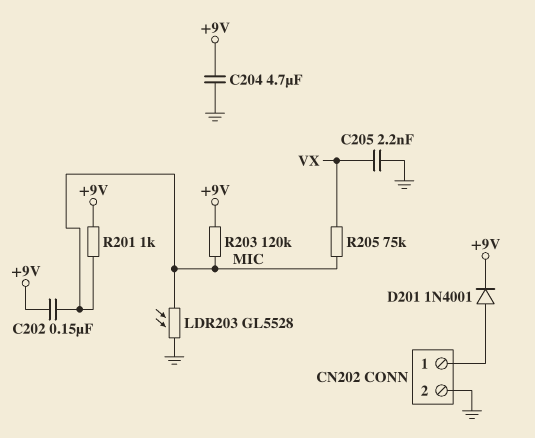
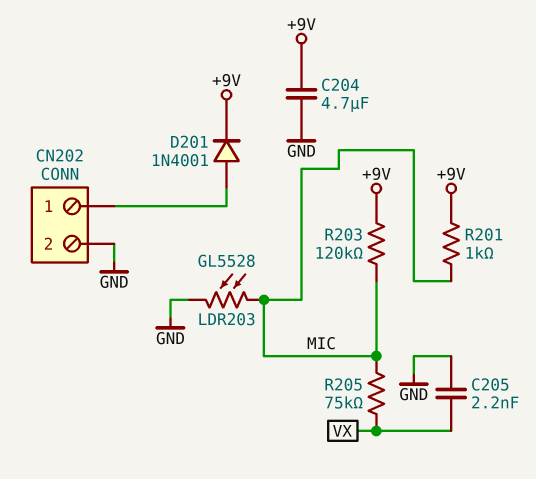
C202: 150nF (+9V, MIC) -> none

